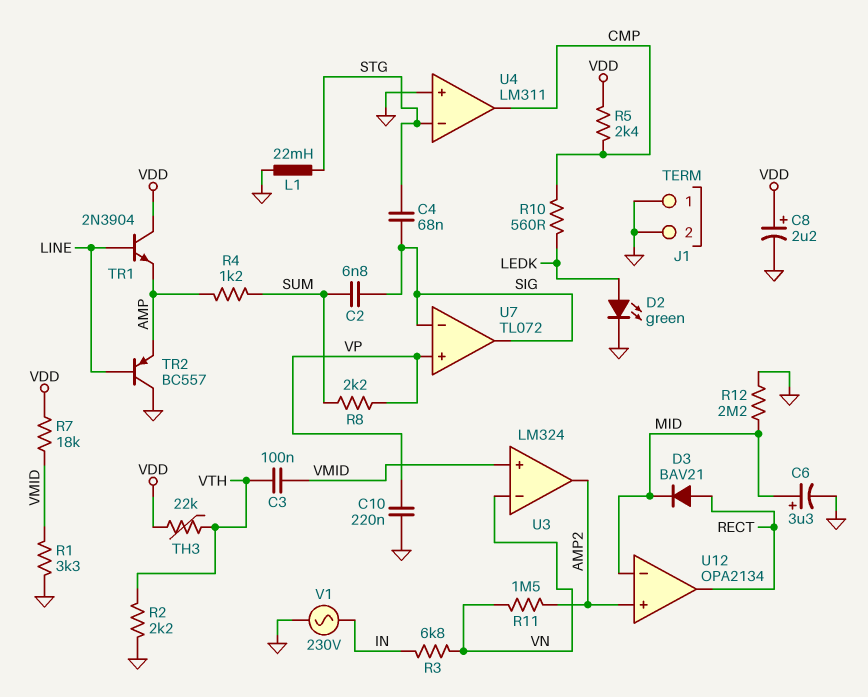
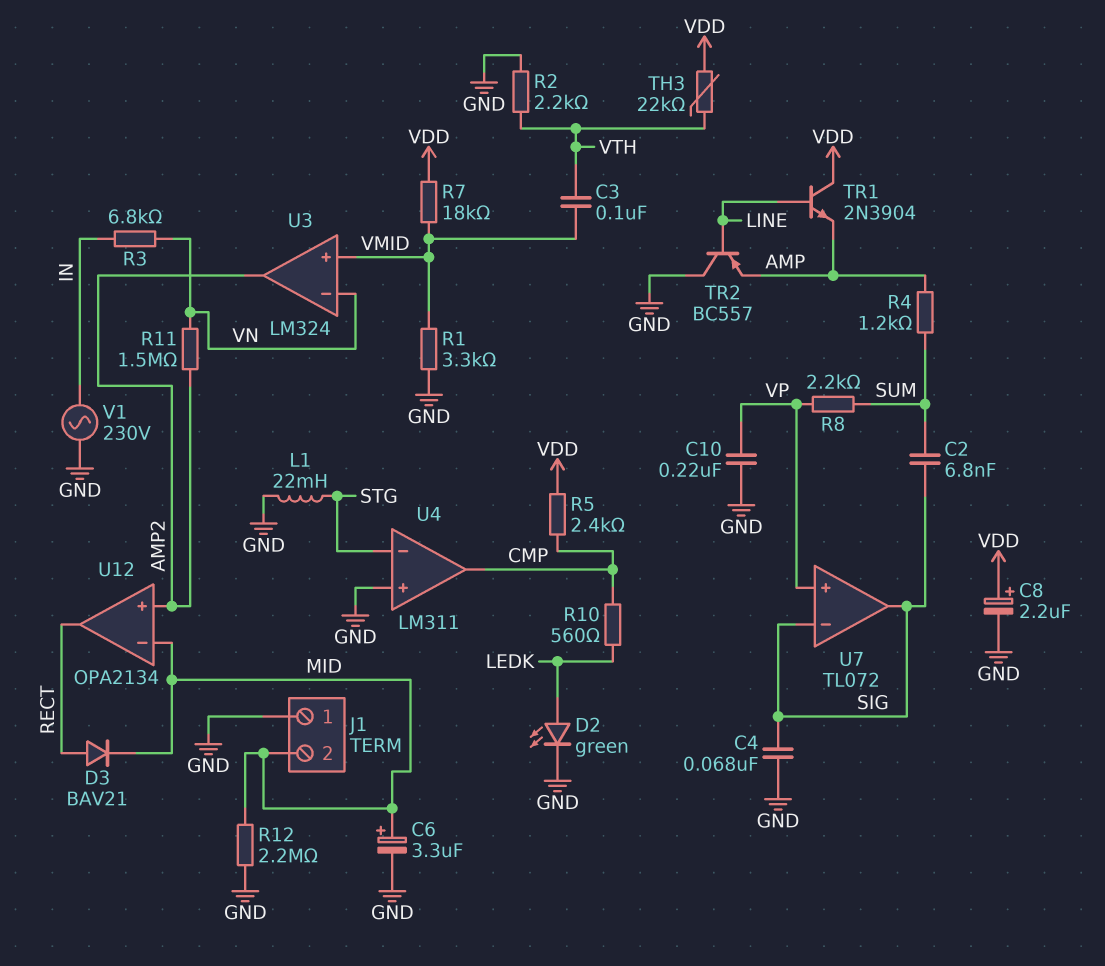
C4: 68nF (SIG, STG) -> 68nF (GND, SIG)
J1 pin 2: GND -> MID

